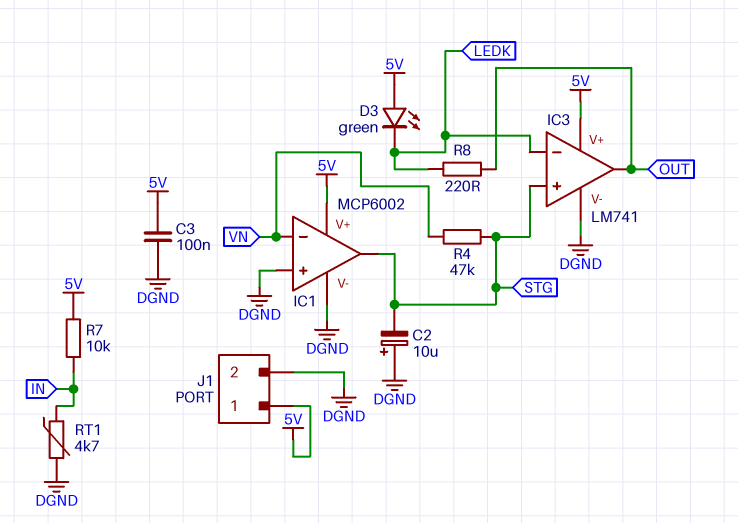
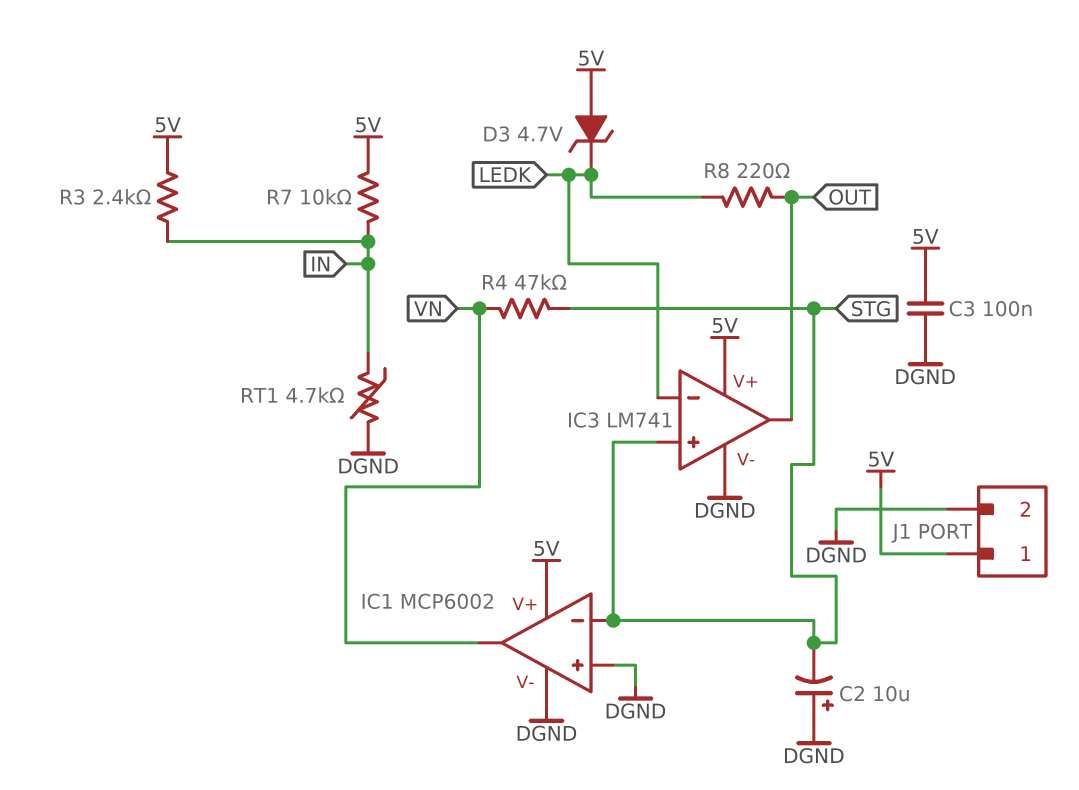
D3: LED green (A 5V, K LEDK) -> zener 4.7V (A 5V, K LEDK)
IC1 pin in-: VN -> STG
IC1 pin out: STG -> VN
R3: none -> 2.4k (5V, IN)

